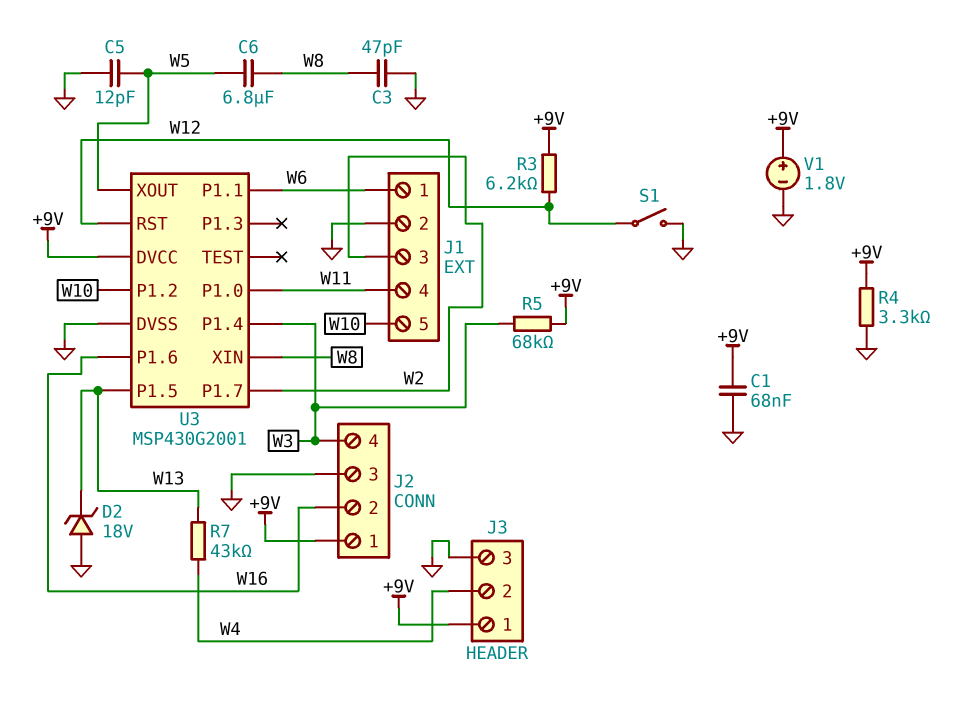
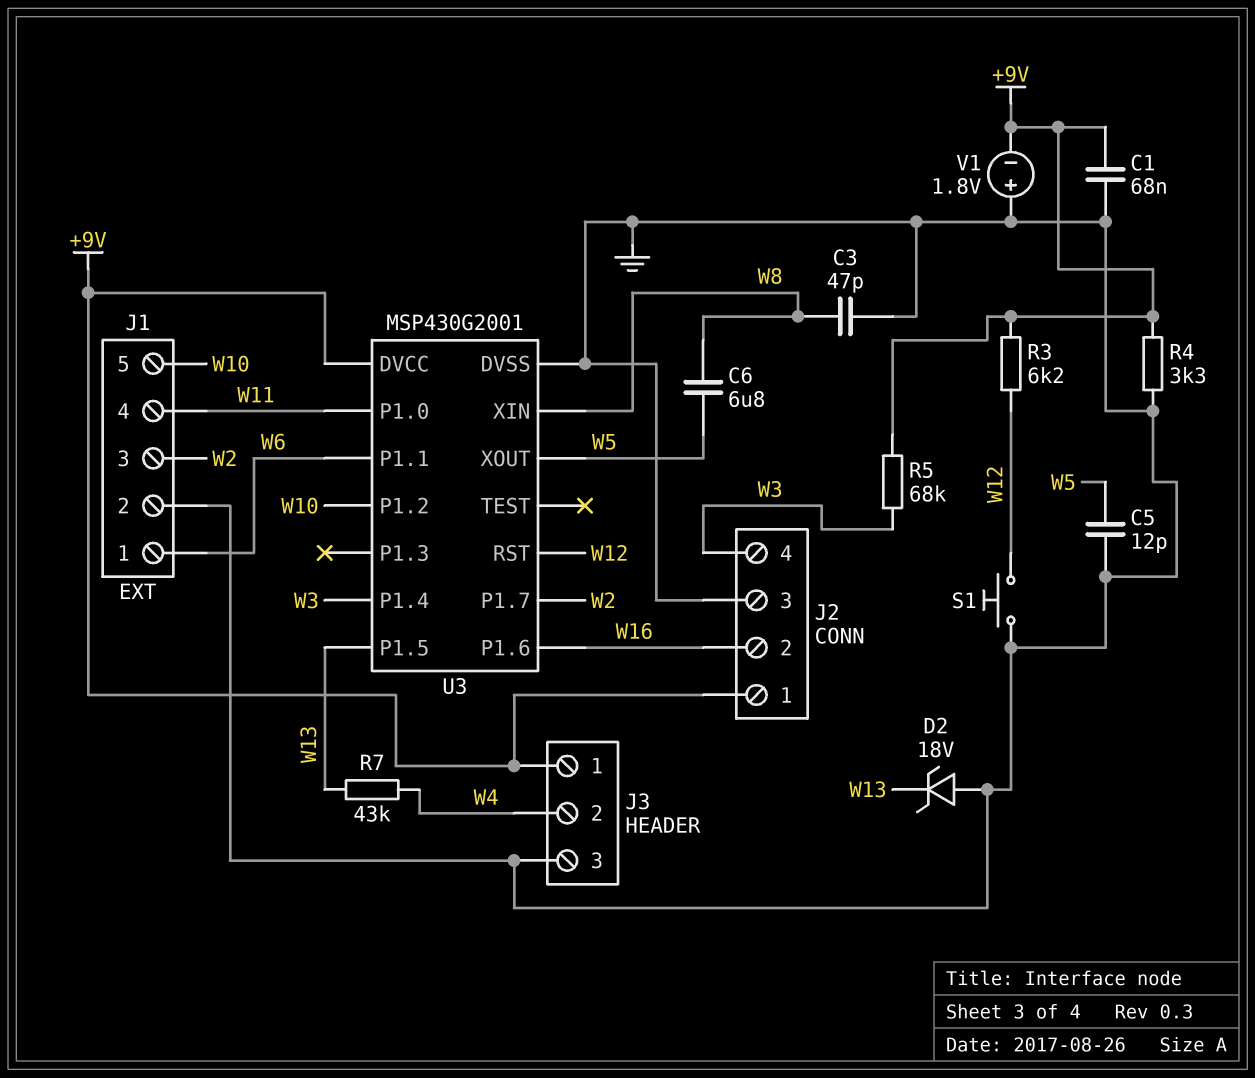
S1: switch (GND, W12) -> button (GND, W12)
V1: 1.8V (plus +9V, minus GND) -> 1.8V (plus GND, minus +9V)

